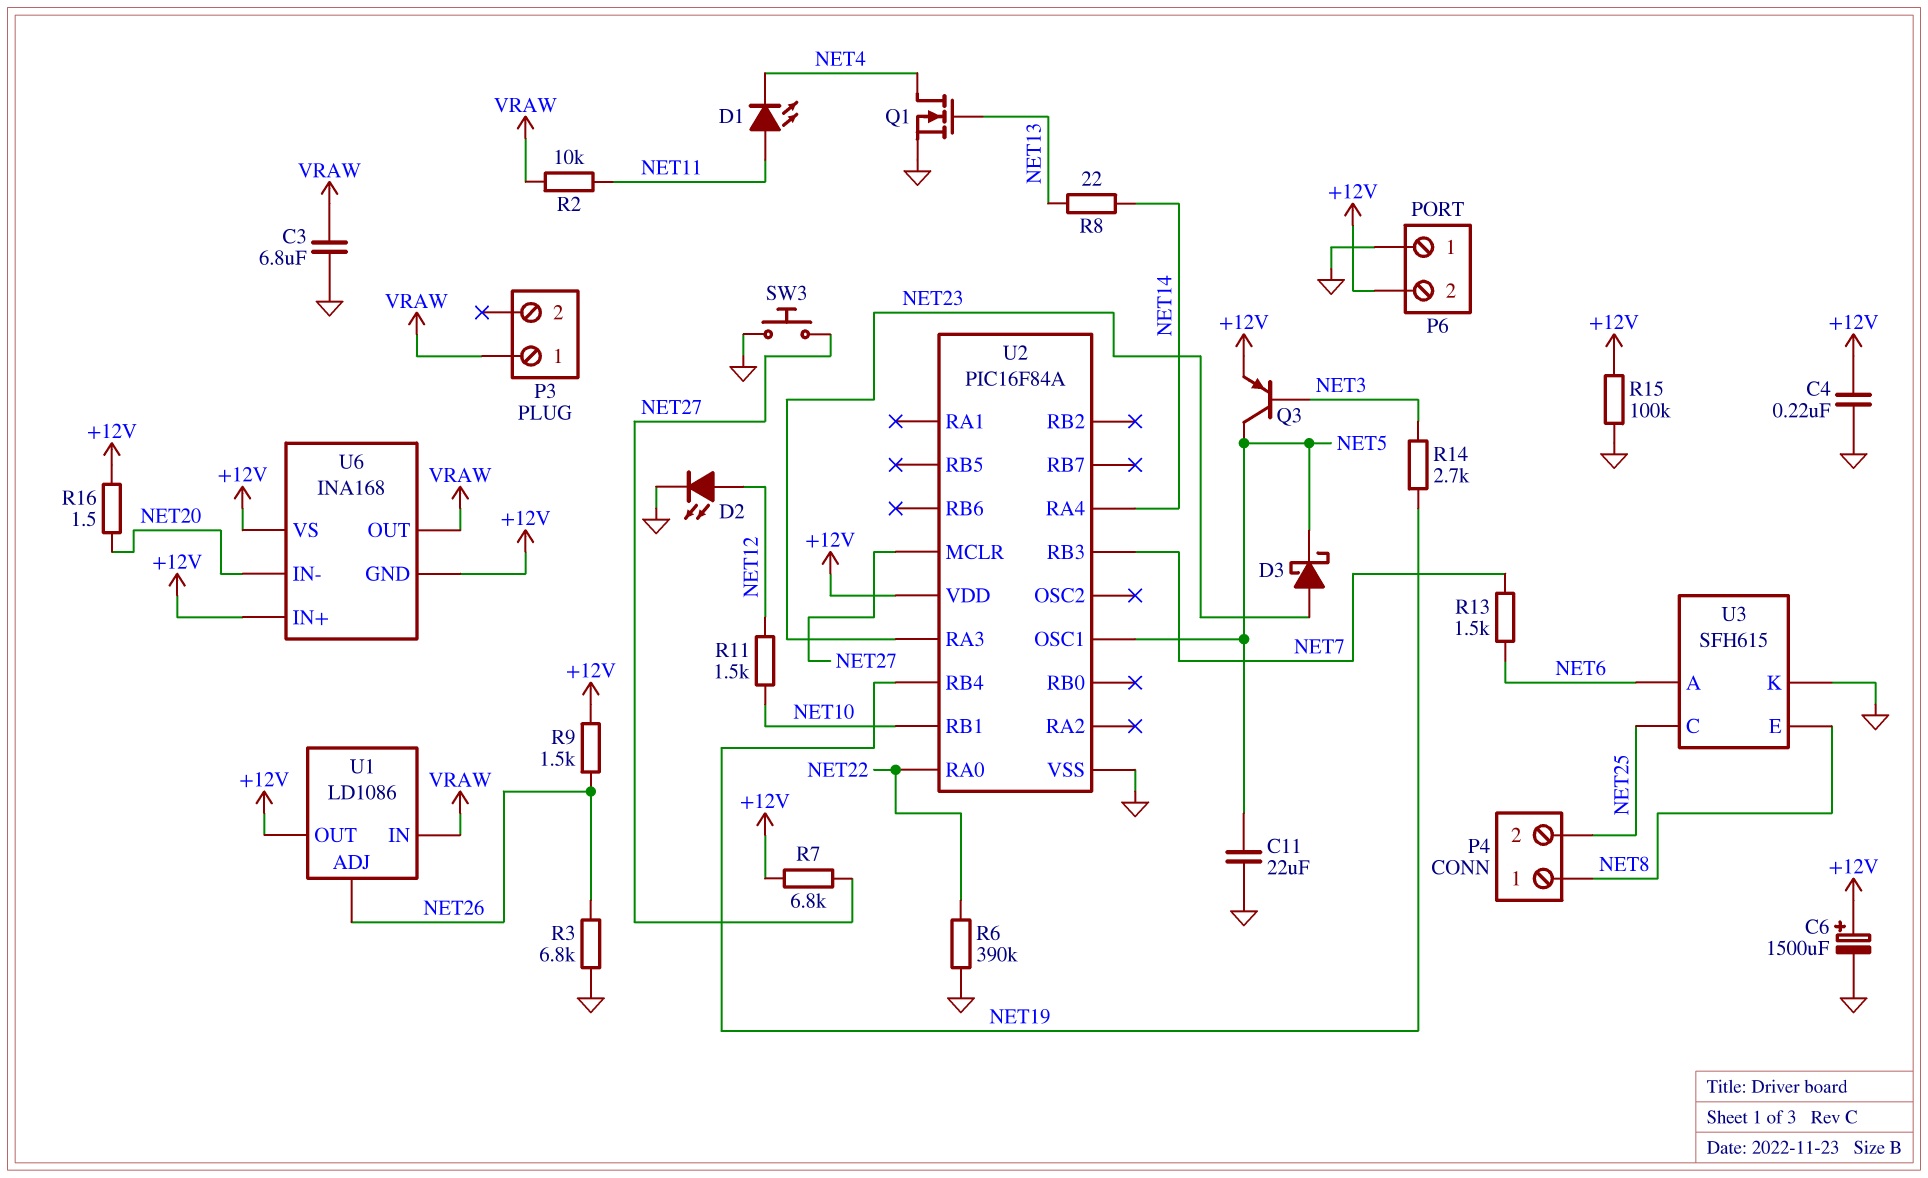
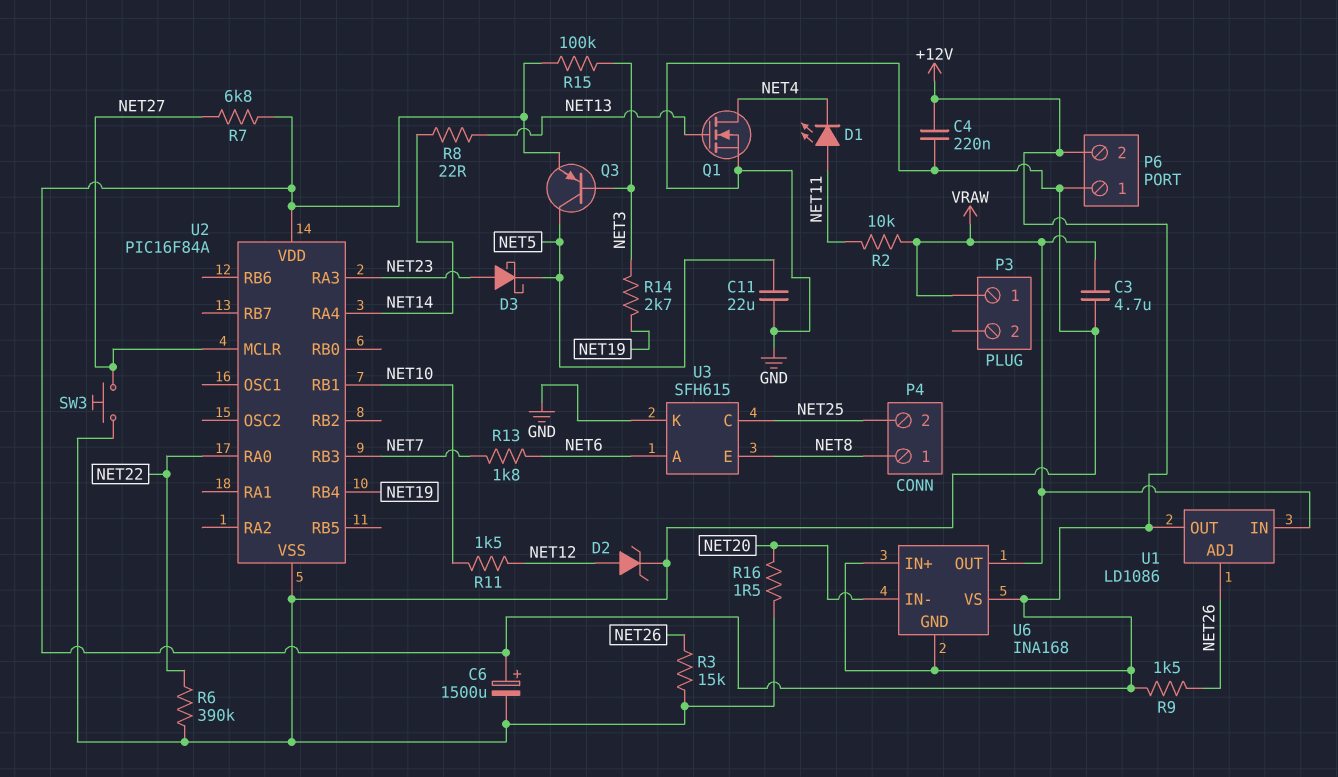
C3: 6.8uF (GND, VRAW) -> 4.7uF (GND, VRAW)
D2: LED (A NET12, K GND) -> zener (A NET12, K GND)
R3: 6.8k (GND, NET26) -> 15k (GND, NET26)
R13: 1.5k (NET6, NET7) -> 1.8k (NET6, NET7)
R15: 100k (+12V, GND) -> 100k (+12V, NET3)
R16: 1.5 (+12V, NET20) -> 1.5 (GND, NET20)
U2 pin OSC1: NET5 -> none

